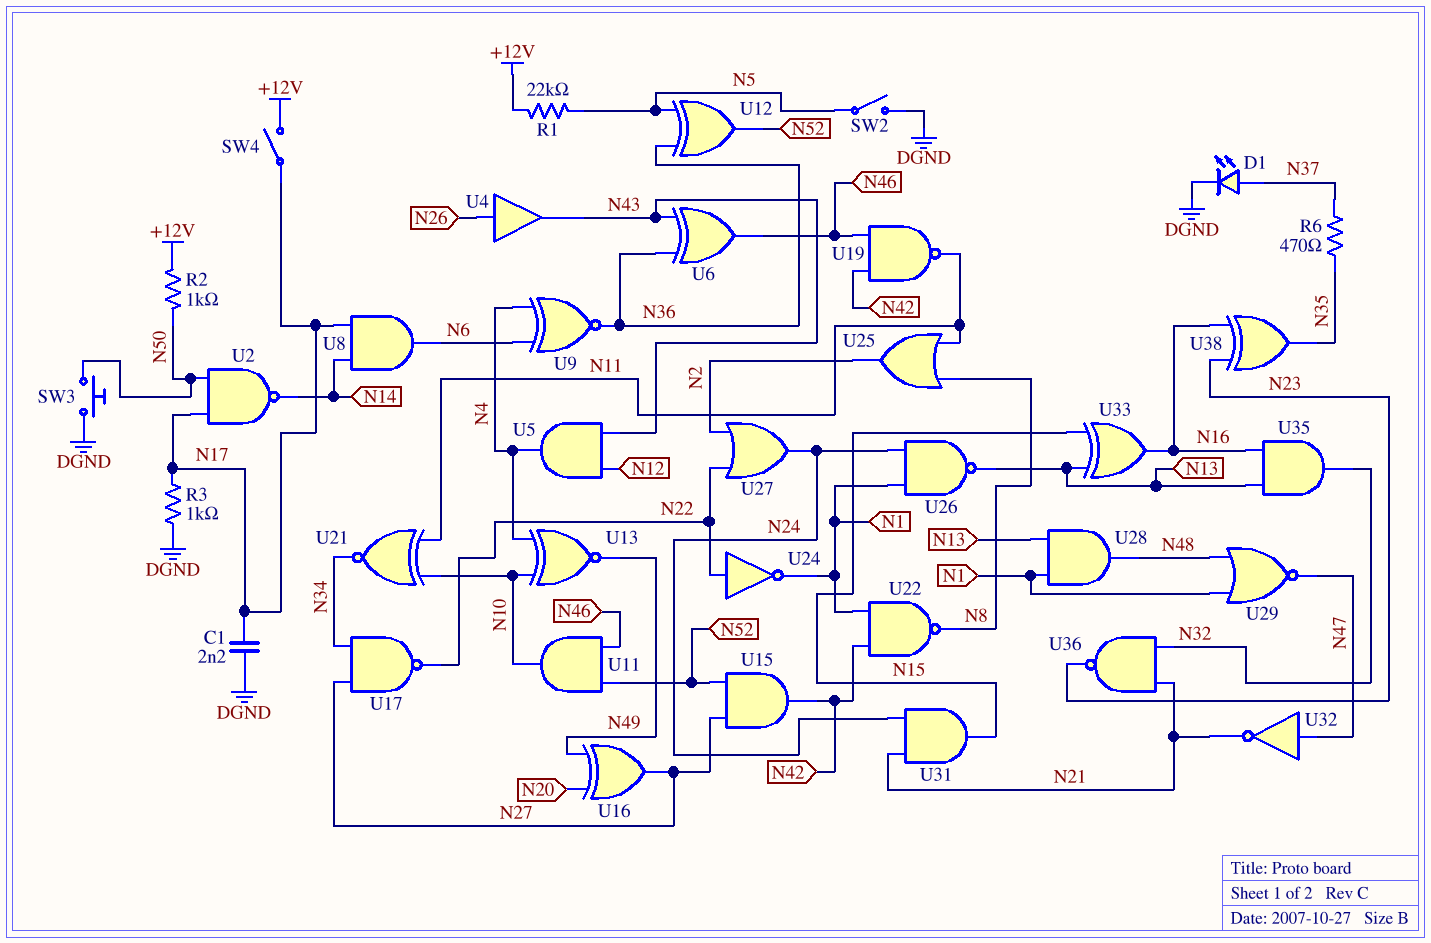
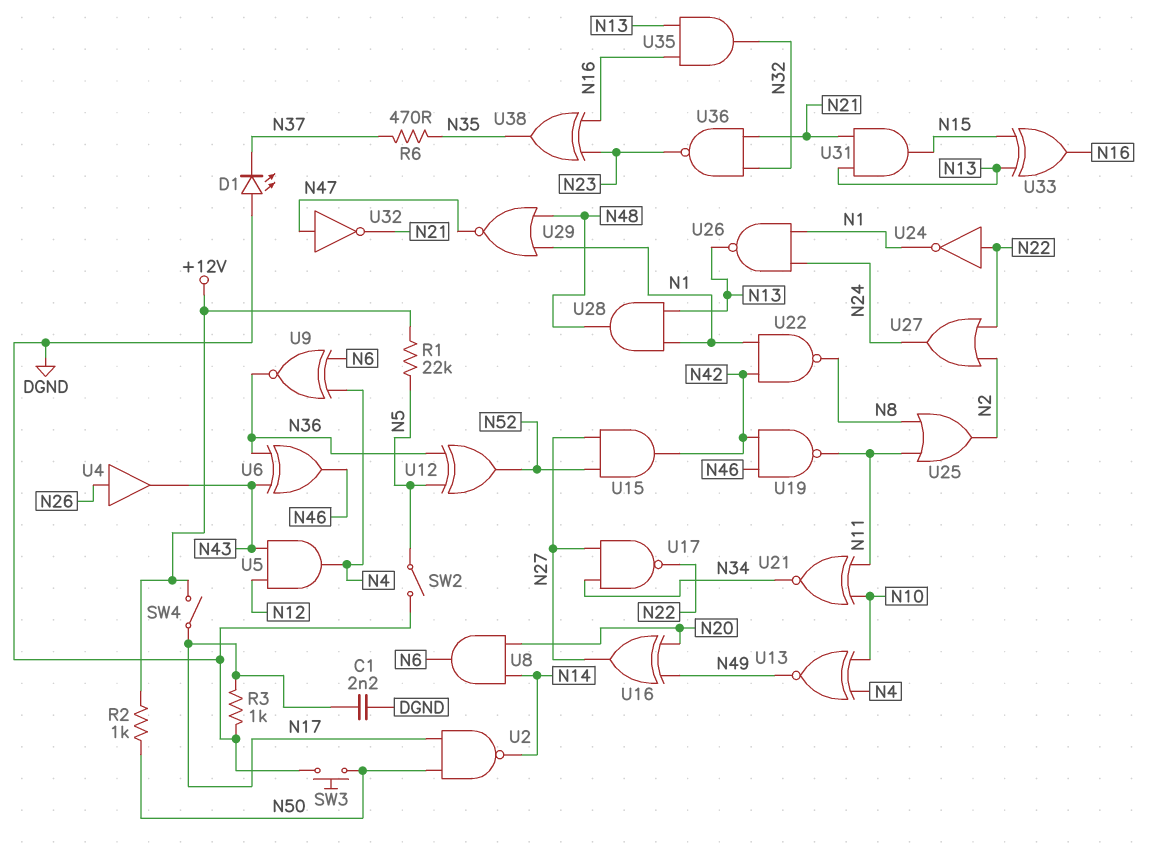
D1: LED (A N37, K DGND) -> LED (A DGND, K N37)
U8: AND (in N14, in N17, out N6) -> AND (in N14, in N20, out N6)
U11: AND (in N46, in N52, out N10) -> none
U31: AND (in N21, in N24, out N15) -> AND (in N13, in N21, out N15)

